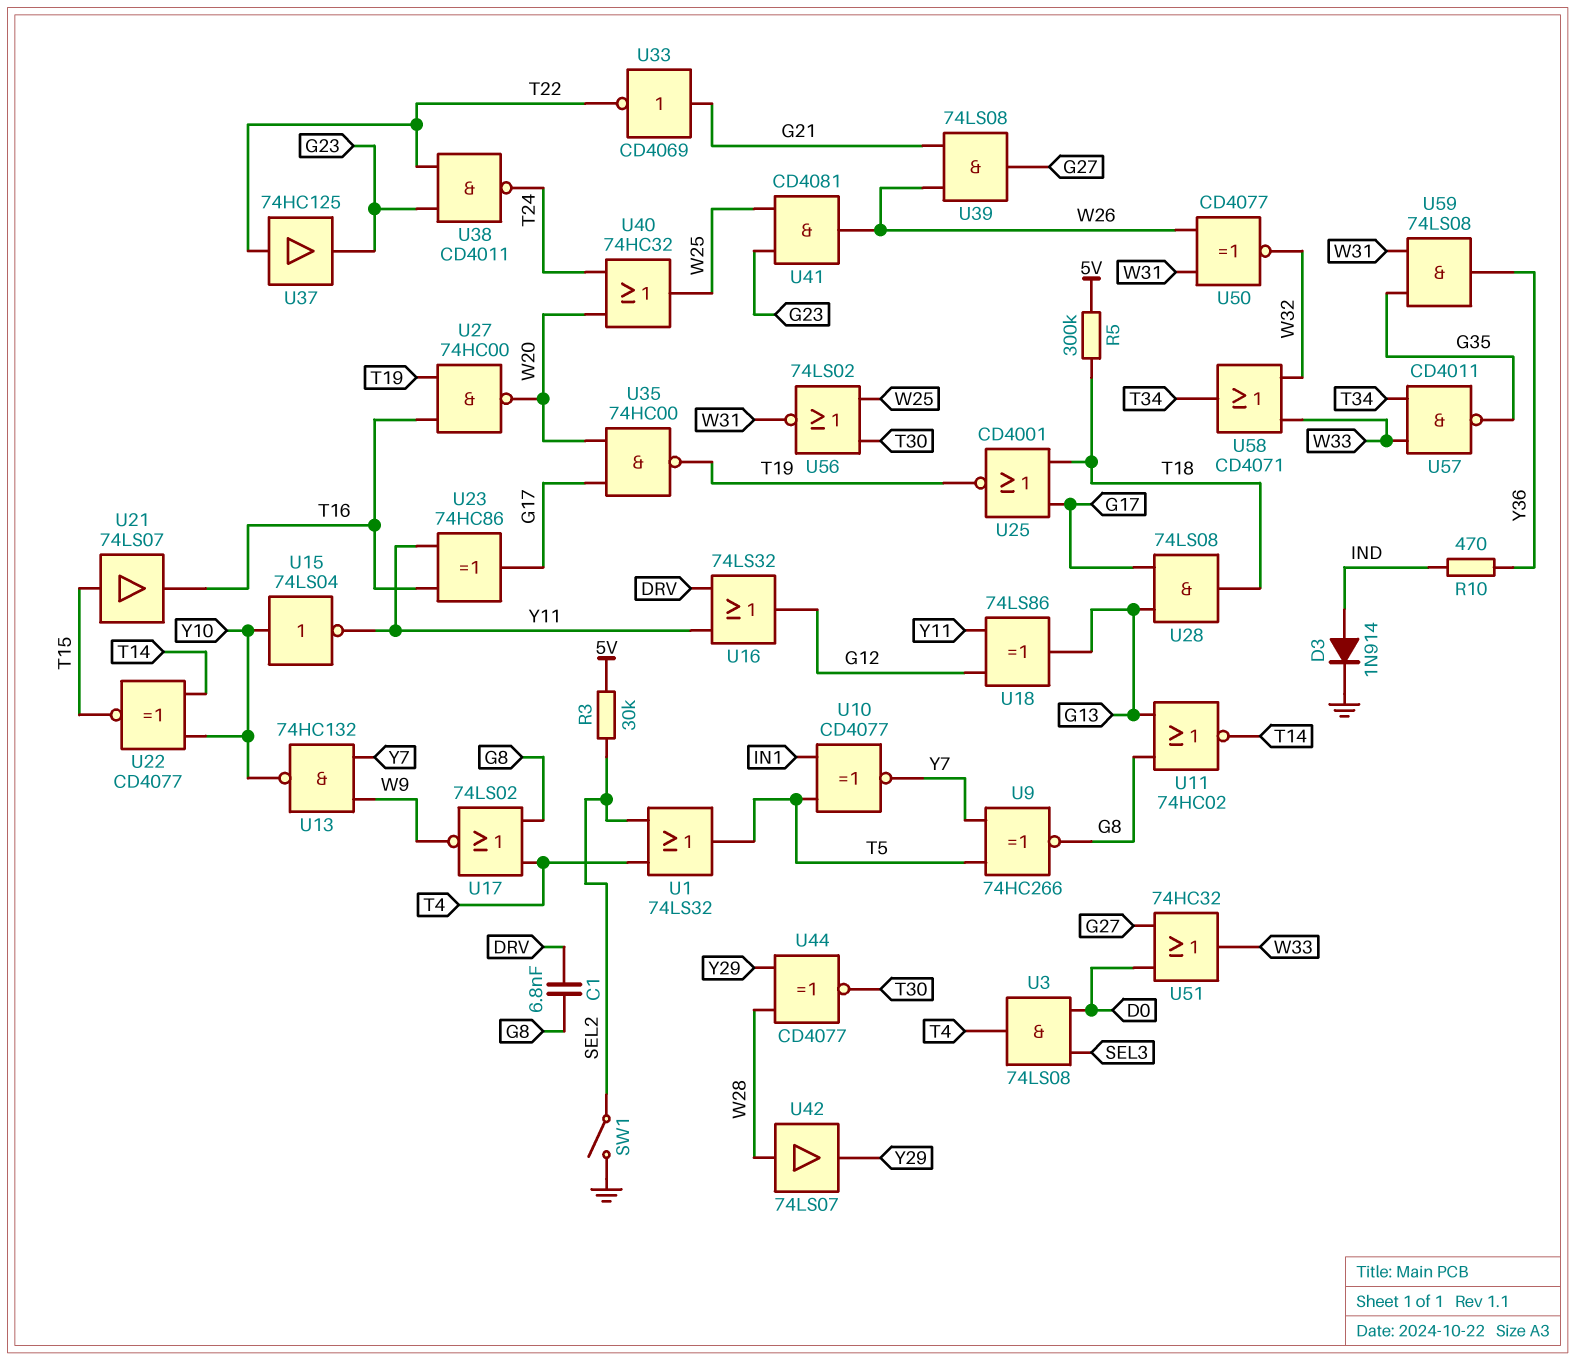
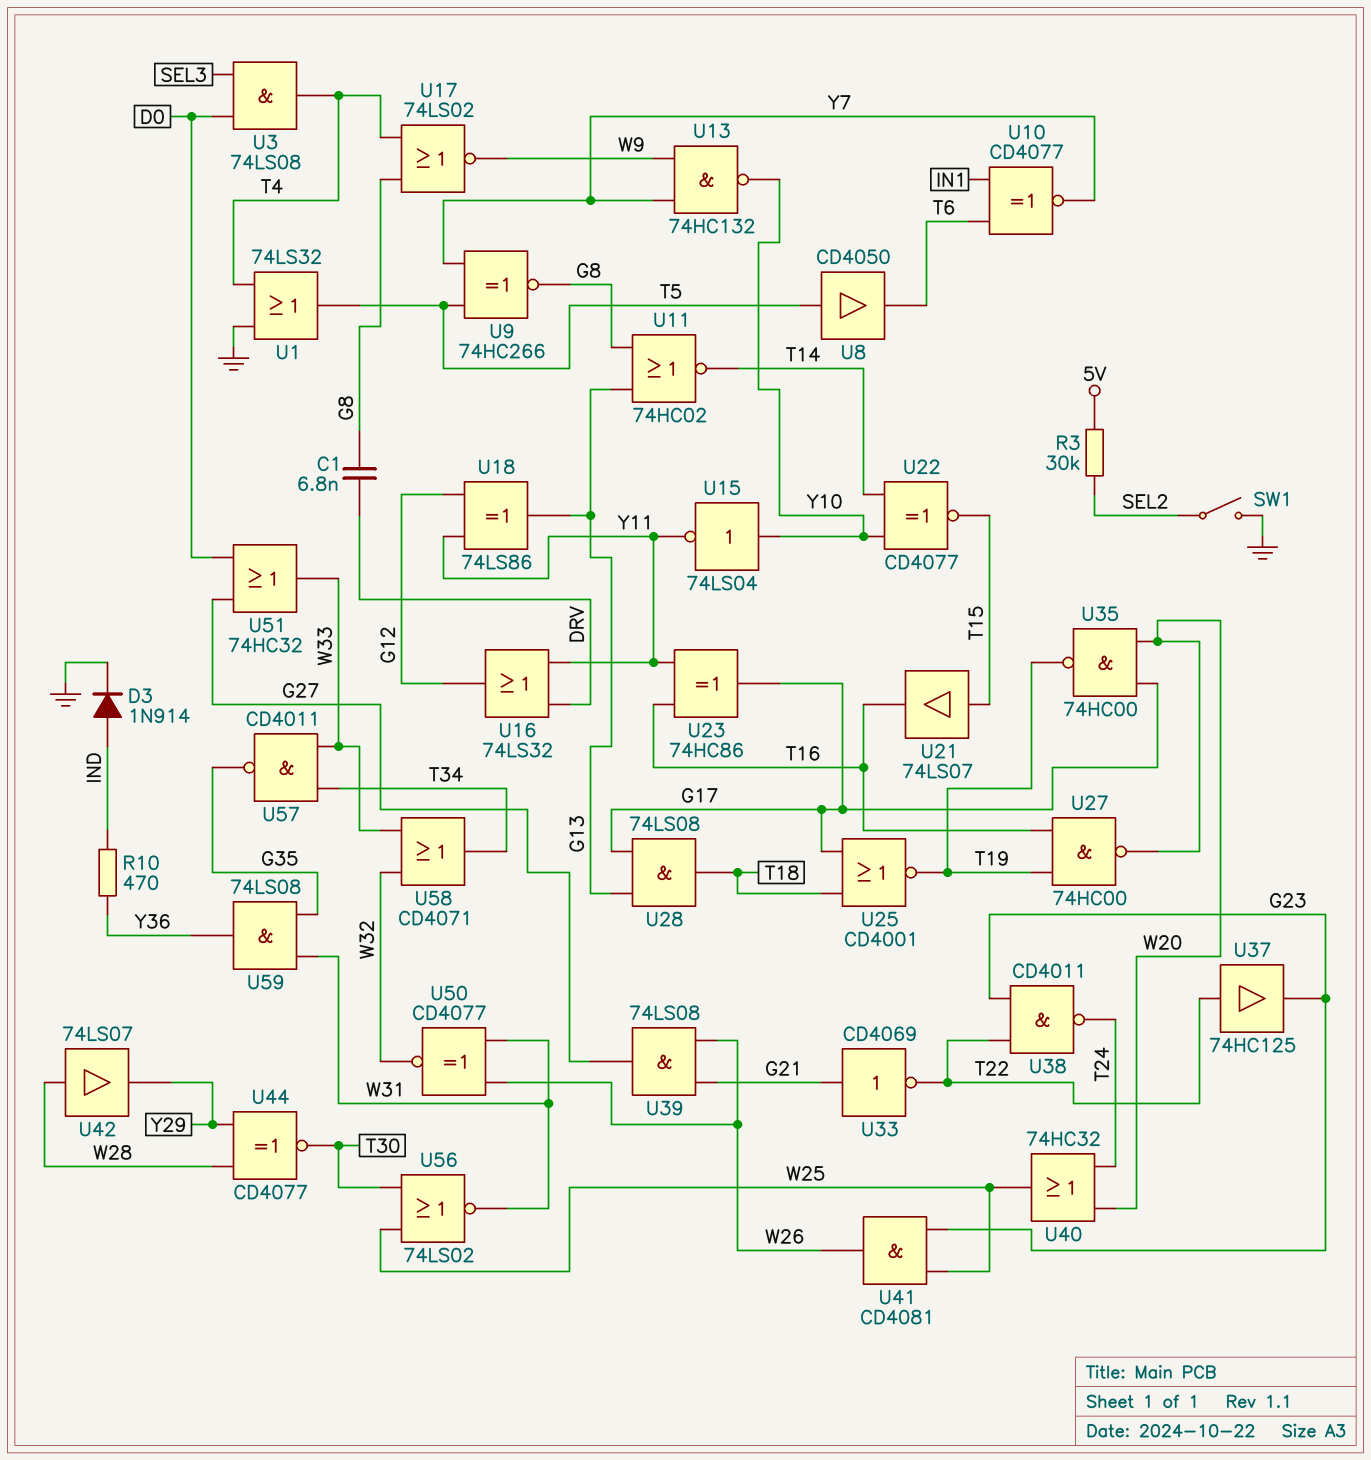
R5: 300k (5V, T18) -> none
U1: OR 74LS32 (in SEL2, in T4, out T5) -> OR 74LS32 (in GND, in T4, out T5)
U8: none -> buffer CD4050 (in T5, out T6)
U10: XNOR CD4077 (in IN1, in T5, out Y7) -> XNOR CD4077 (in IN1, in T6, out Y7)

